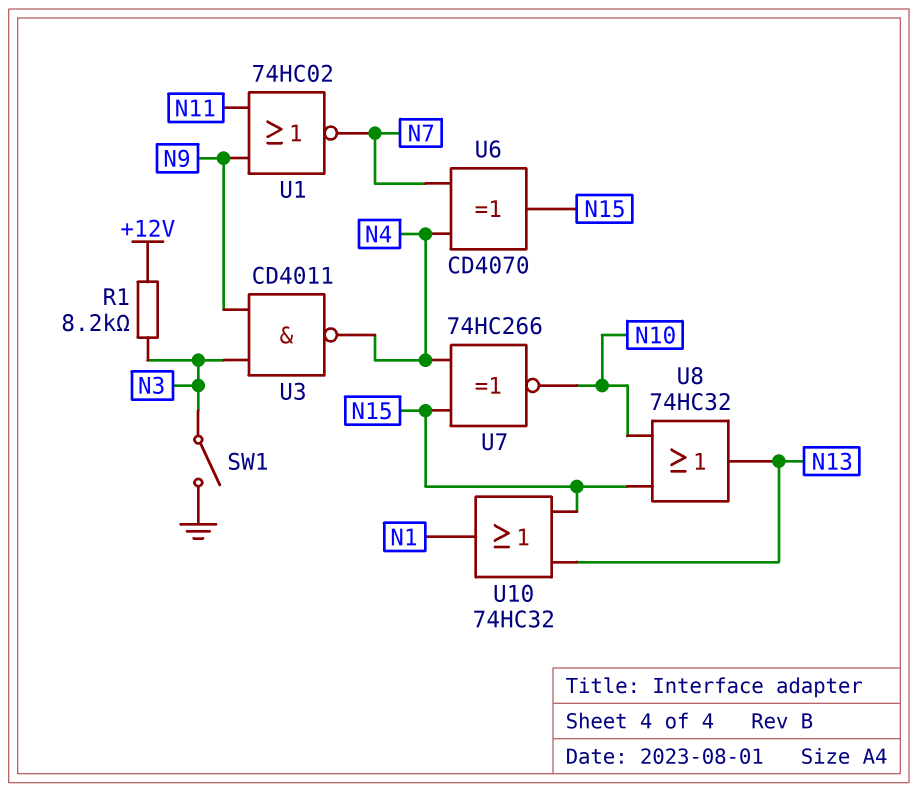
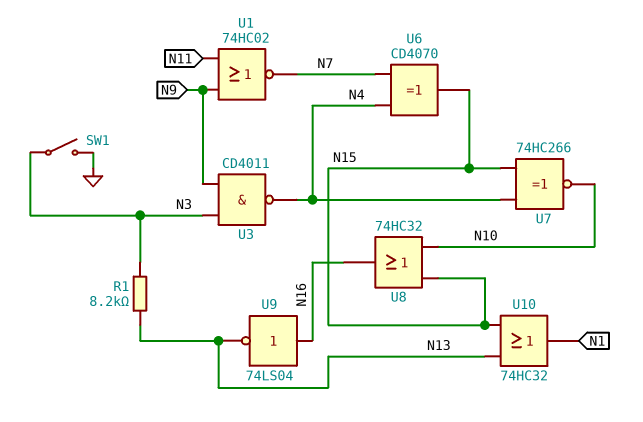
R1: 8.2k (+12V, N3) -> 8.2k (N3, N13)
U8: OR 74HC32 (in N10, in N15, out N13) -> OR 74HC32 (in N10, in N15, out N16)
U9: none -> NOT 74LS04 (in N16, out N13)

